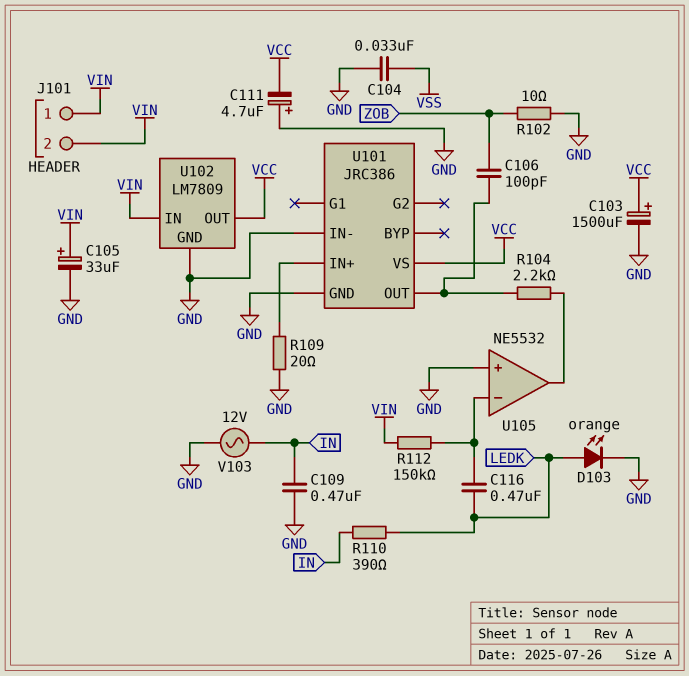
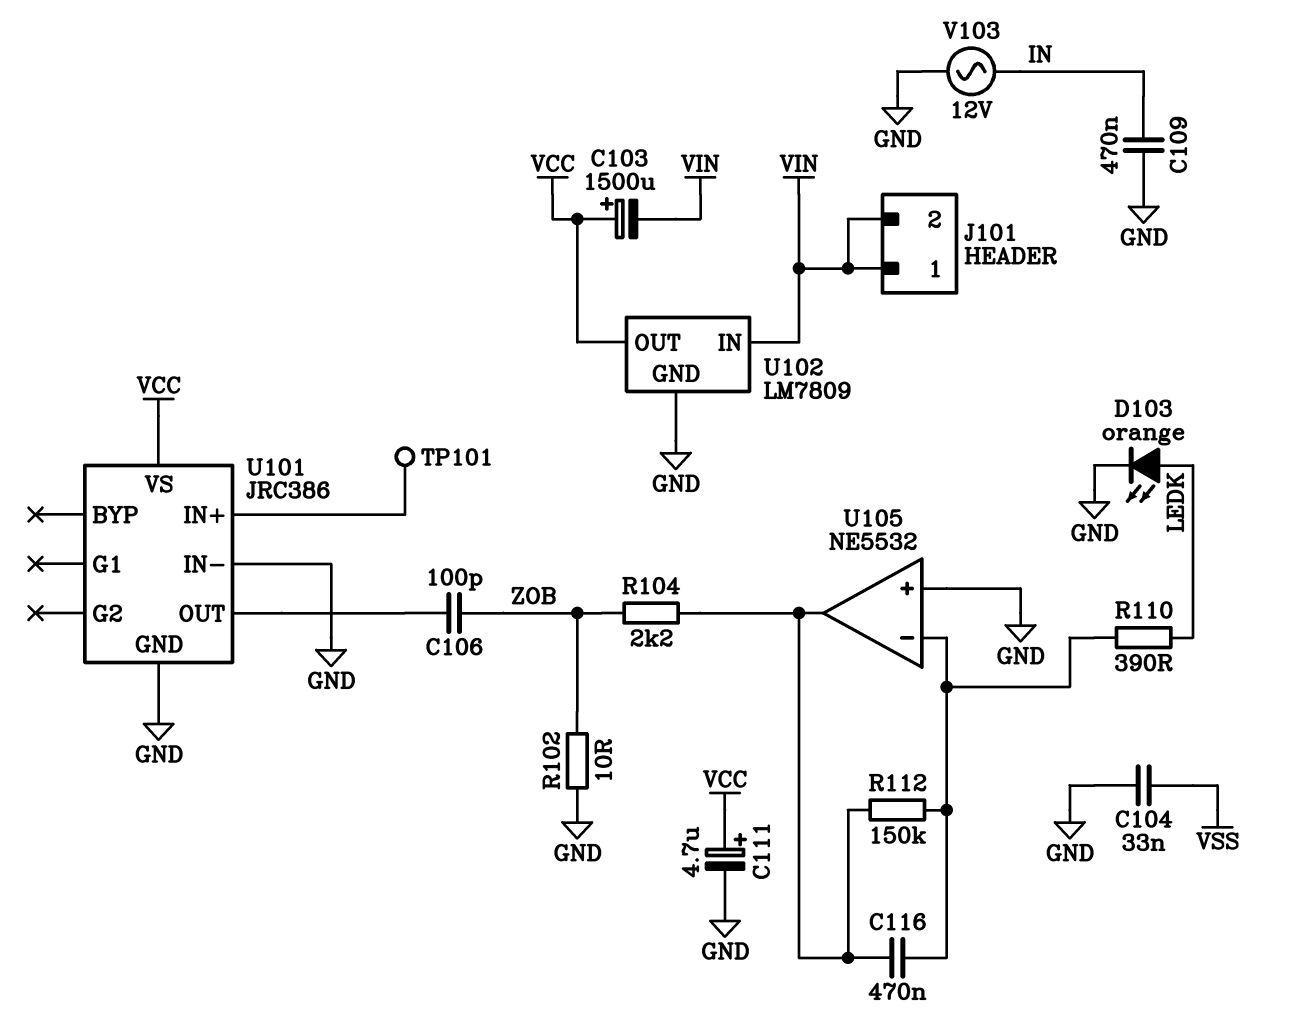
C103: 1500uF (plus VCC, minus GND) -> 1500uF (plus VCC, minus VIN)
C105: 33uF (plus VIN, minus GND) -> none
C111: 4.7uF (plus GND, minus VCC) -> 4.7uF (plus VCC, minus GND)
C116: 470nF (LEDK, U105/in-) -> 470nF (U105/in-, U105/out)
R104: 2.2k (U101/OUT, U105/out) -> 2.2k (U105/out, ZOB)
R109: 20 (GND, U101/IN+) -> none
R110: 390 (IN, LEDK) -> 390 (LEDK, U105/in-)
R112: 150k (U105/in-, VIN) -> 150k (U105/in-, U105/out)
TP101: none -> test point (U101/IN+)

